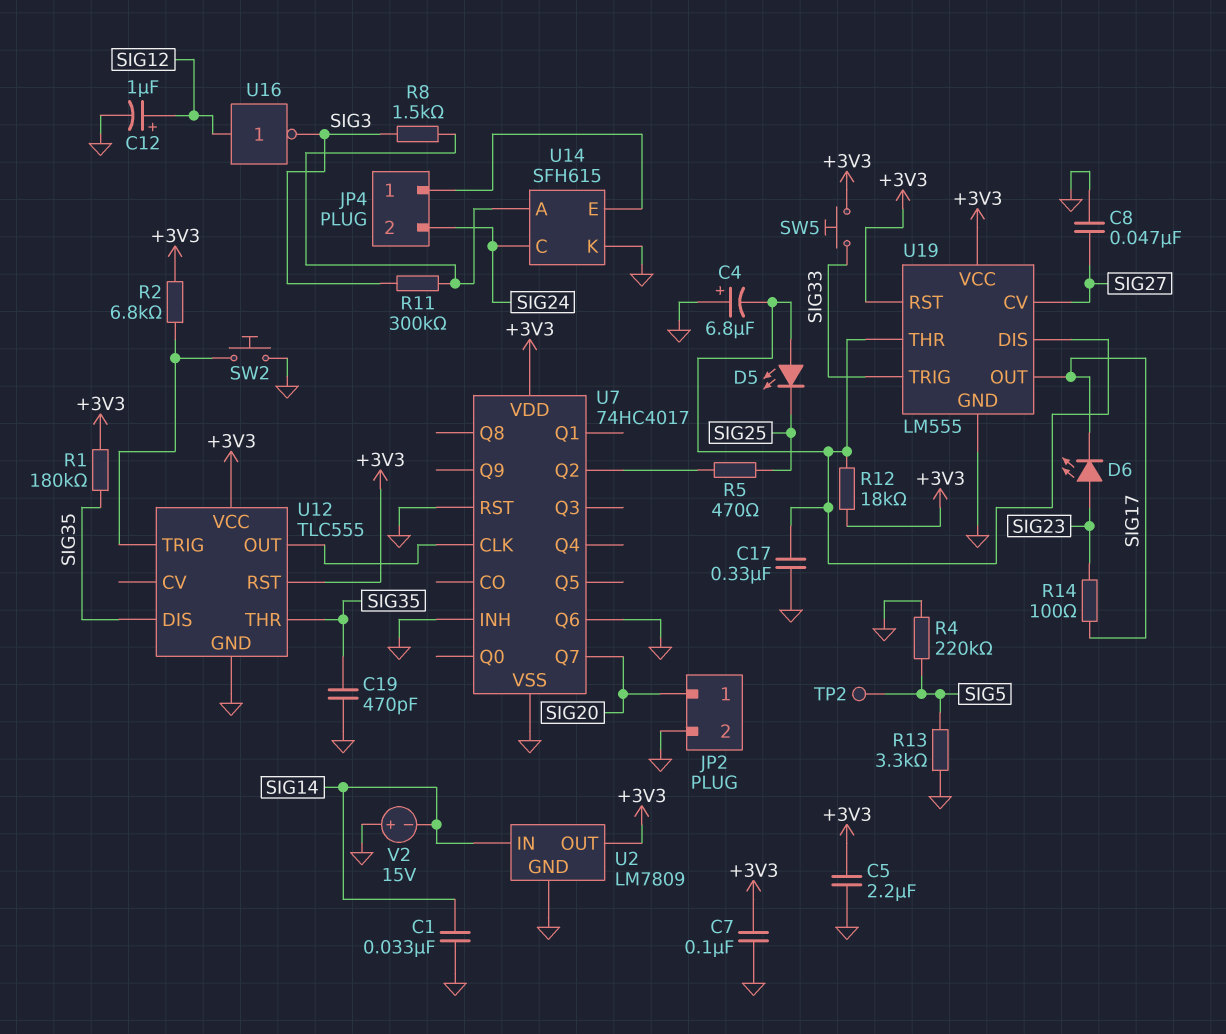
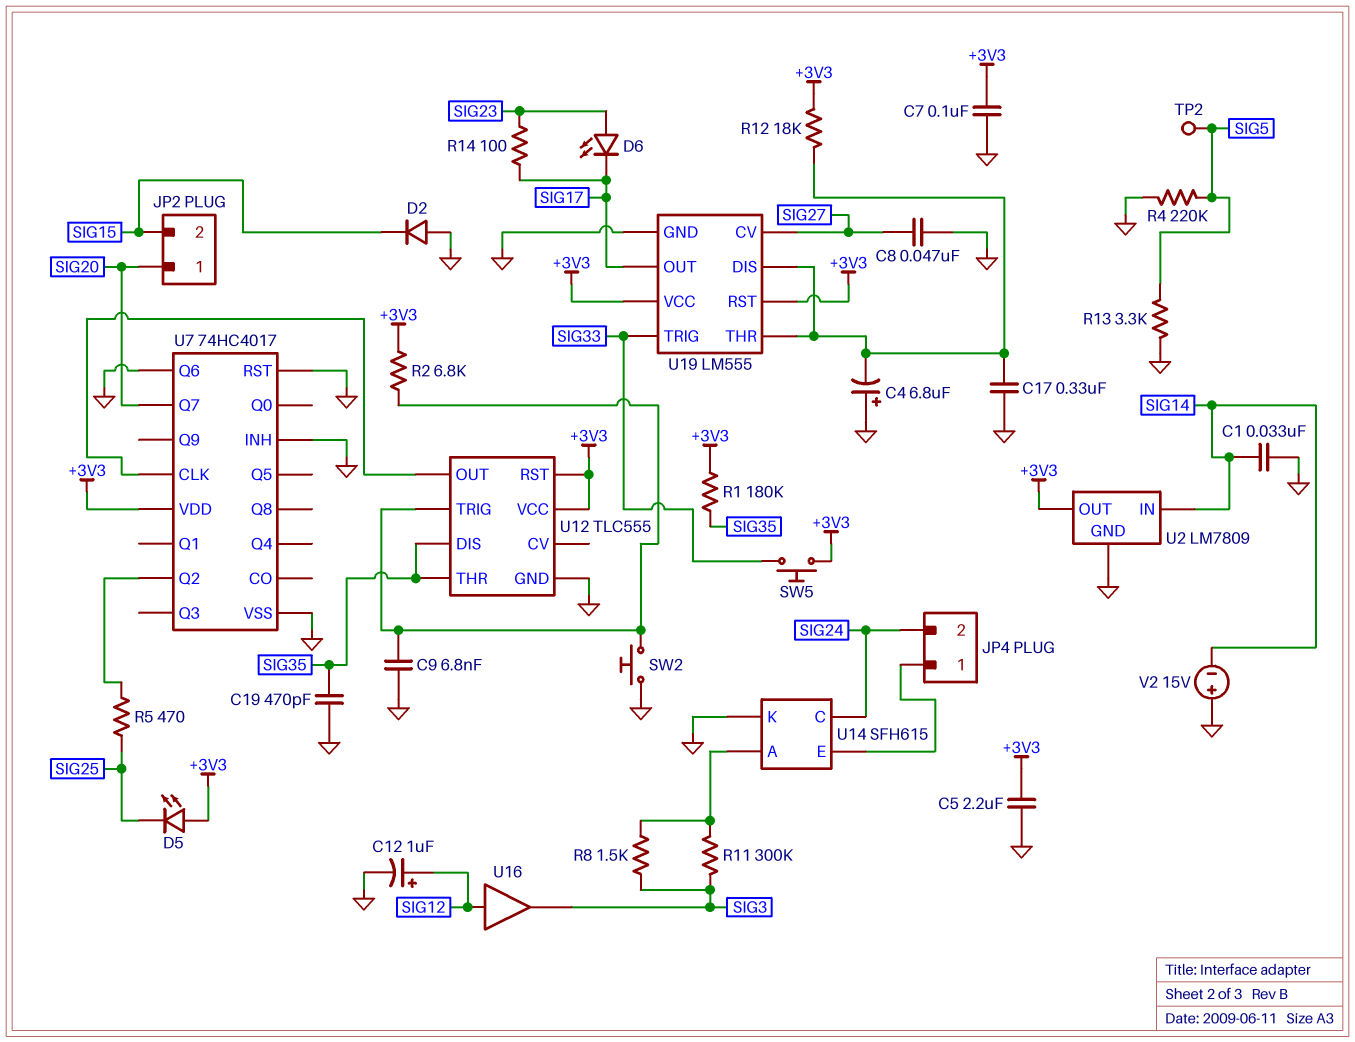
C9: none -> 6.8nF (GND, U12/TRIG)
D2: none -> diode (A GND, K SIG15)
D5: LED (A U19/DIS, K SIG25) -> LED (A +3V3, K SIG25)
JP2 pin 2: GND -> SIG15
U16: NOT (in SIG12, out SIG3) -> buffer (in SIG12, out SIG3)

